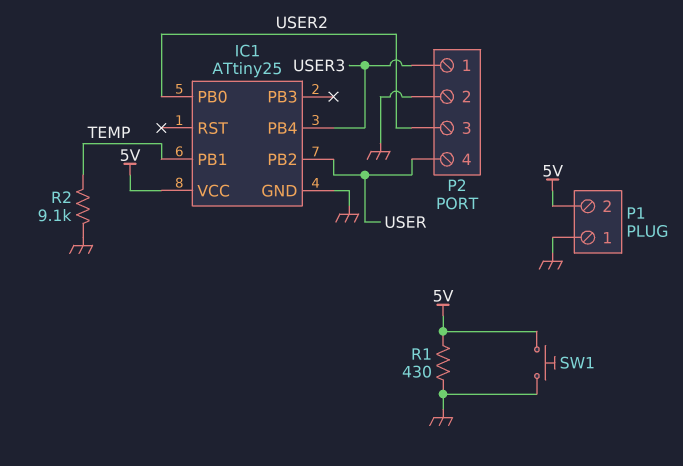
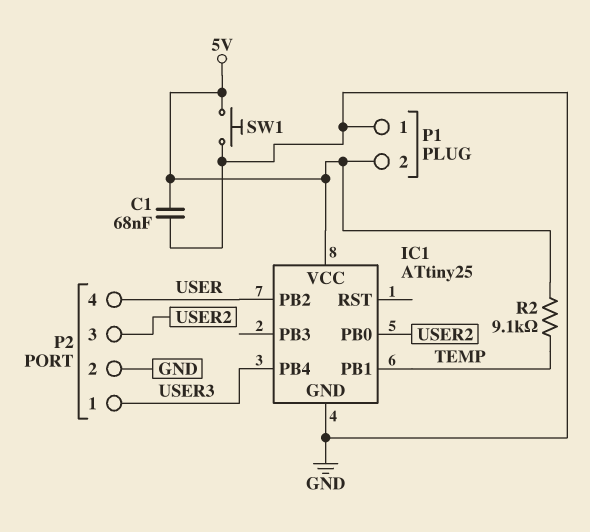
C1: none -> 68nF (5V, GND)
R1: 430 (5V, GND) -> none
R2: 9.1k (GND, TEMP) -> 9.1k (5V, TEMP)

